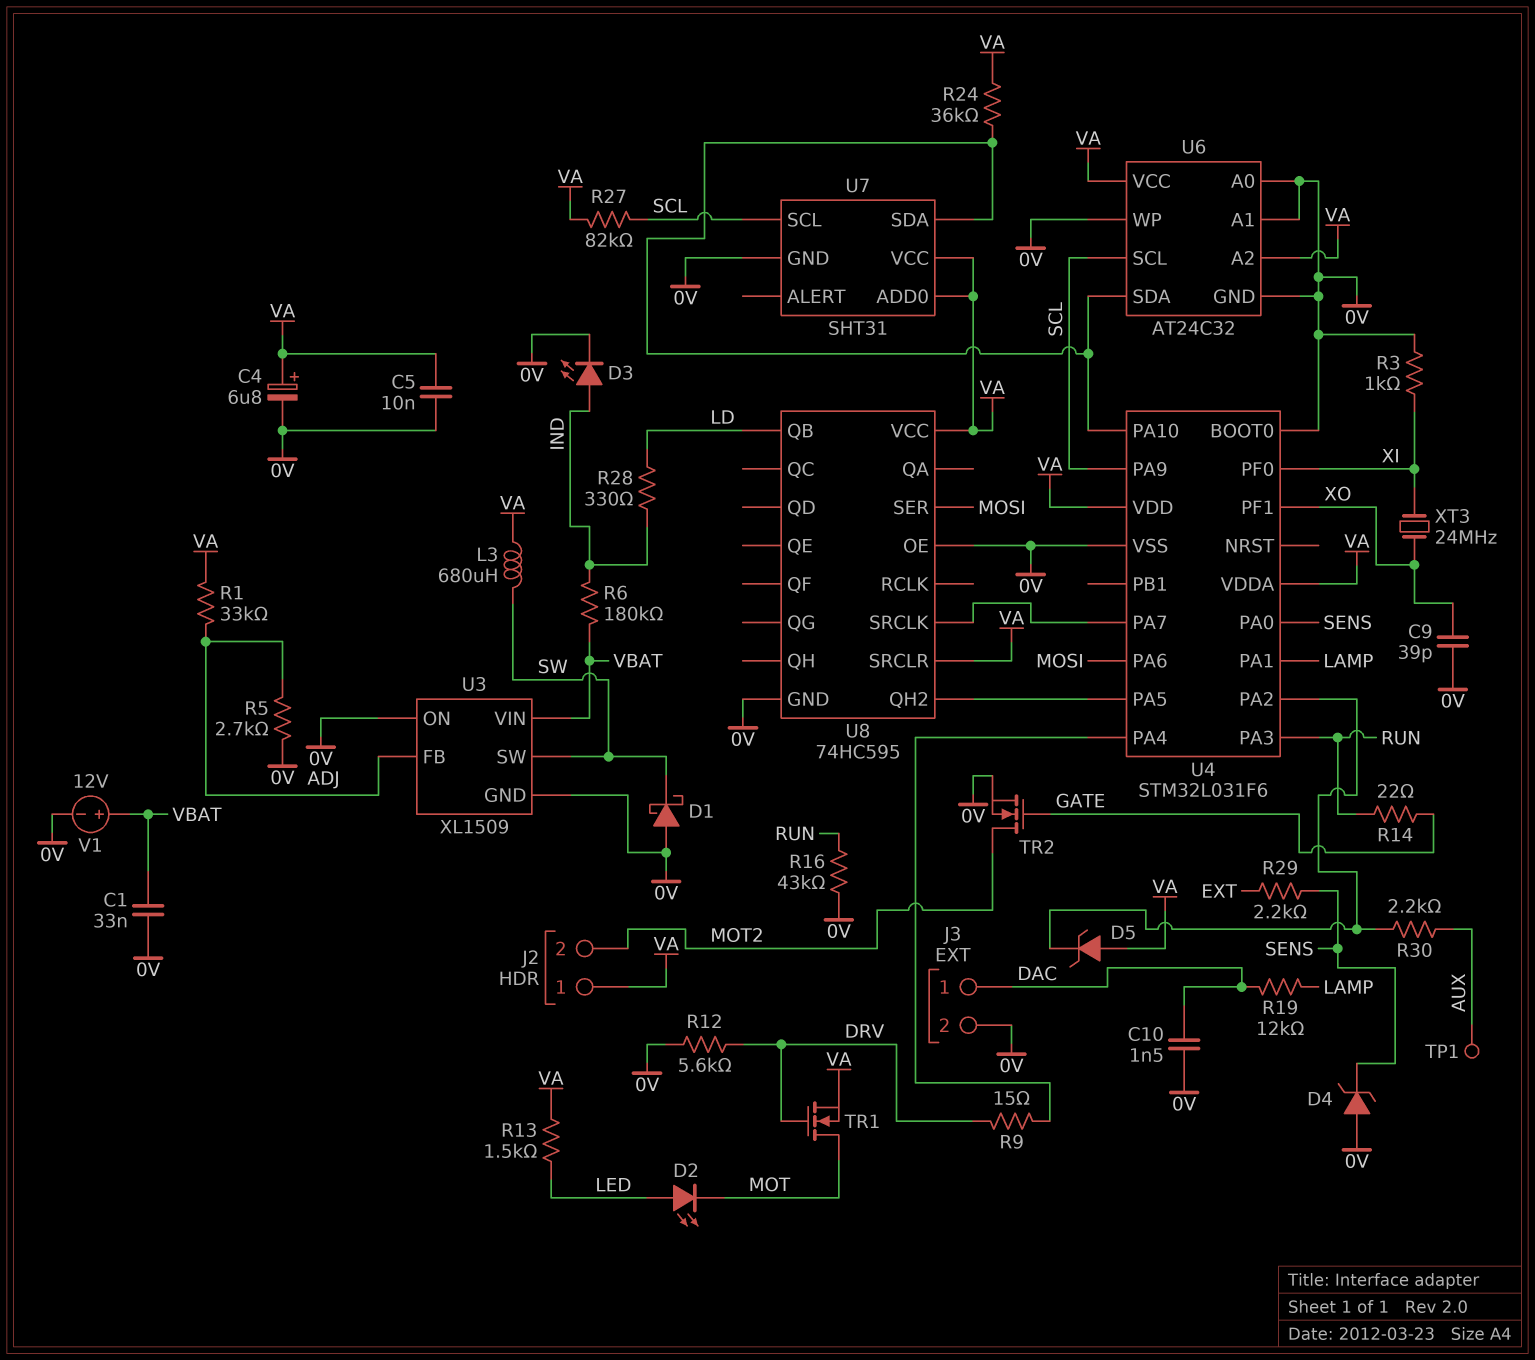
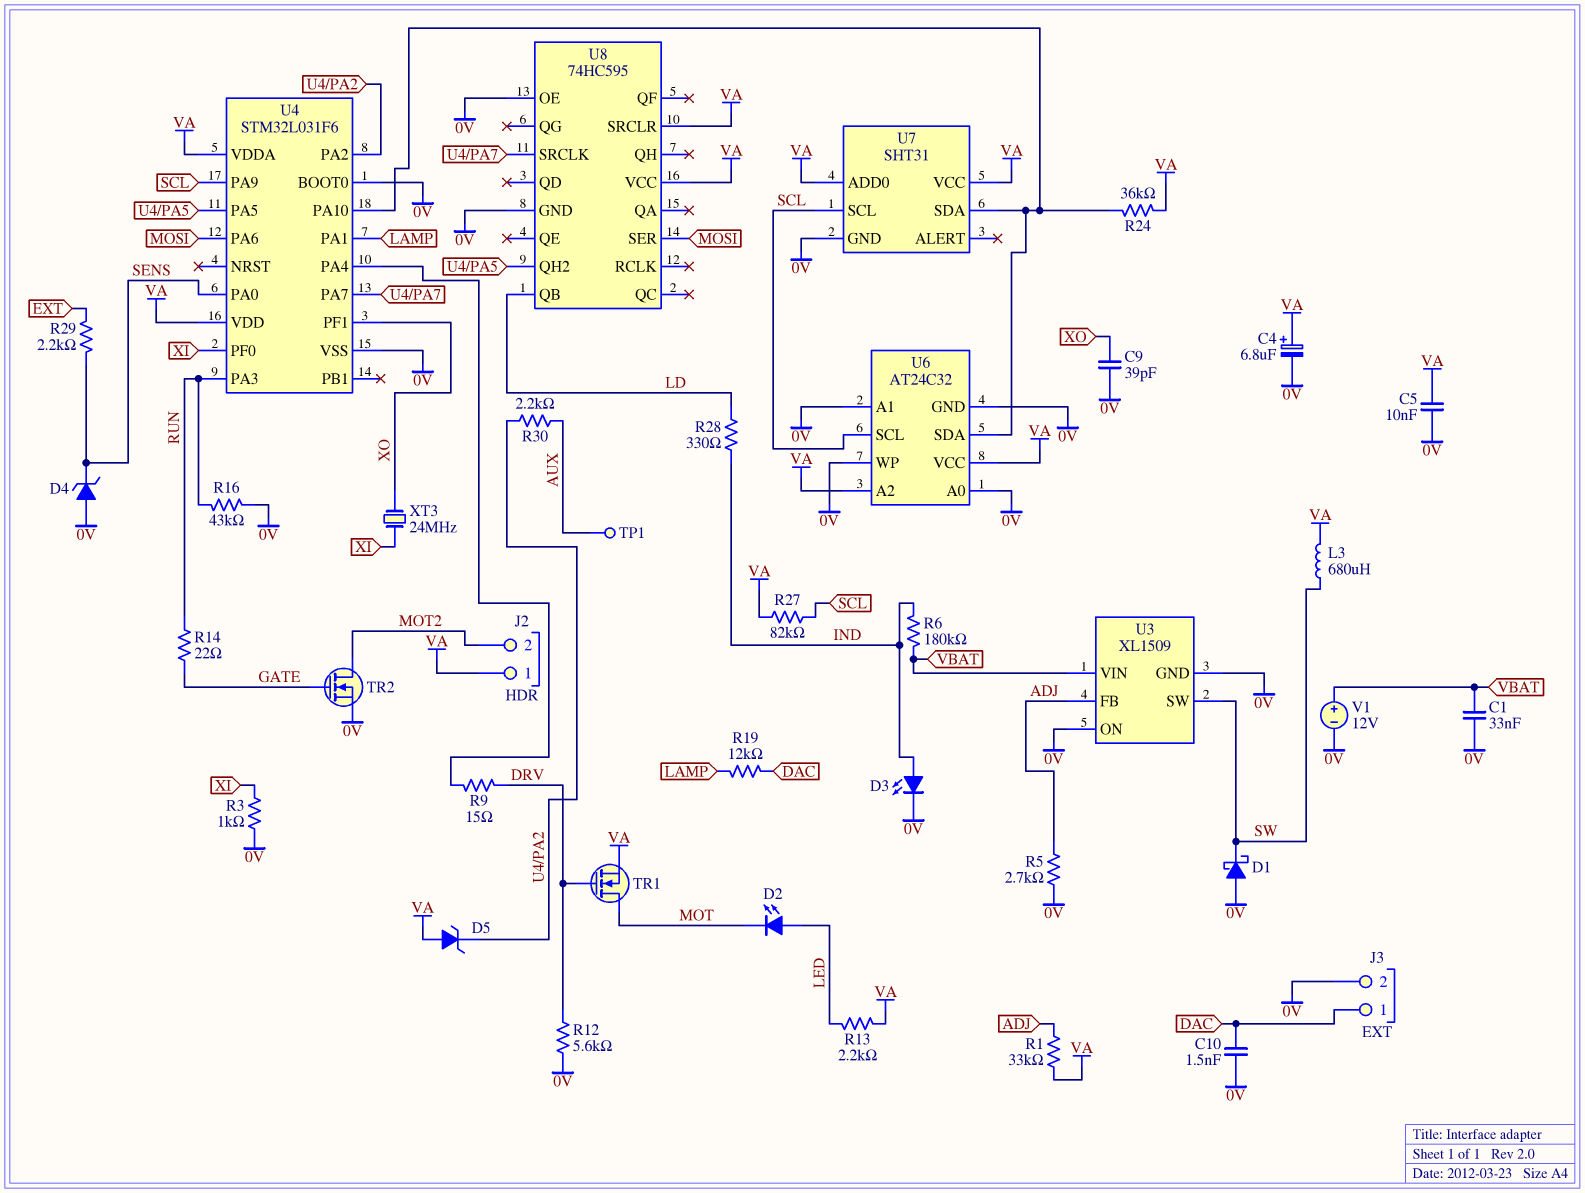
R13: 1.5k (LED, VA) -> 2.2k (LED, VA)

